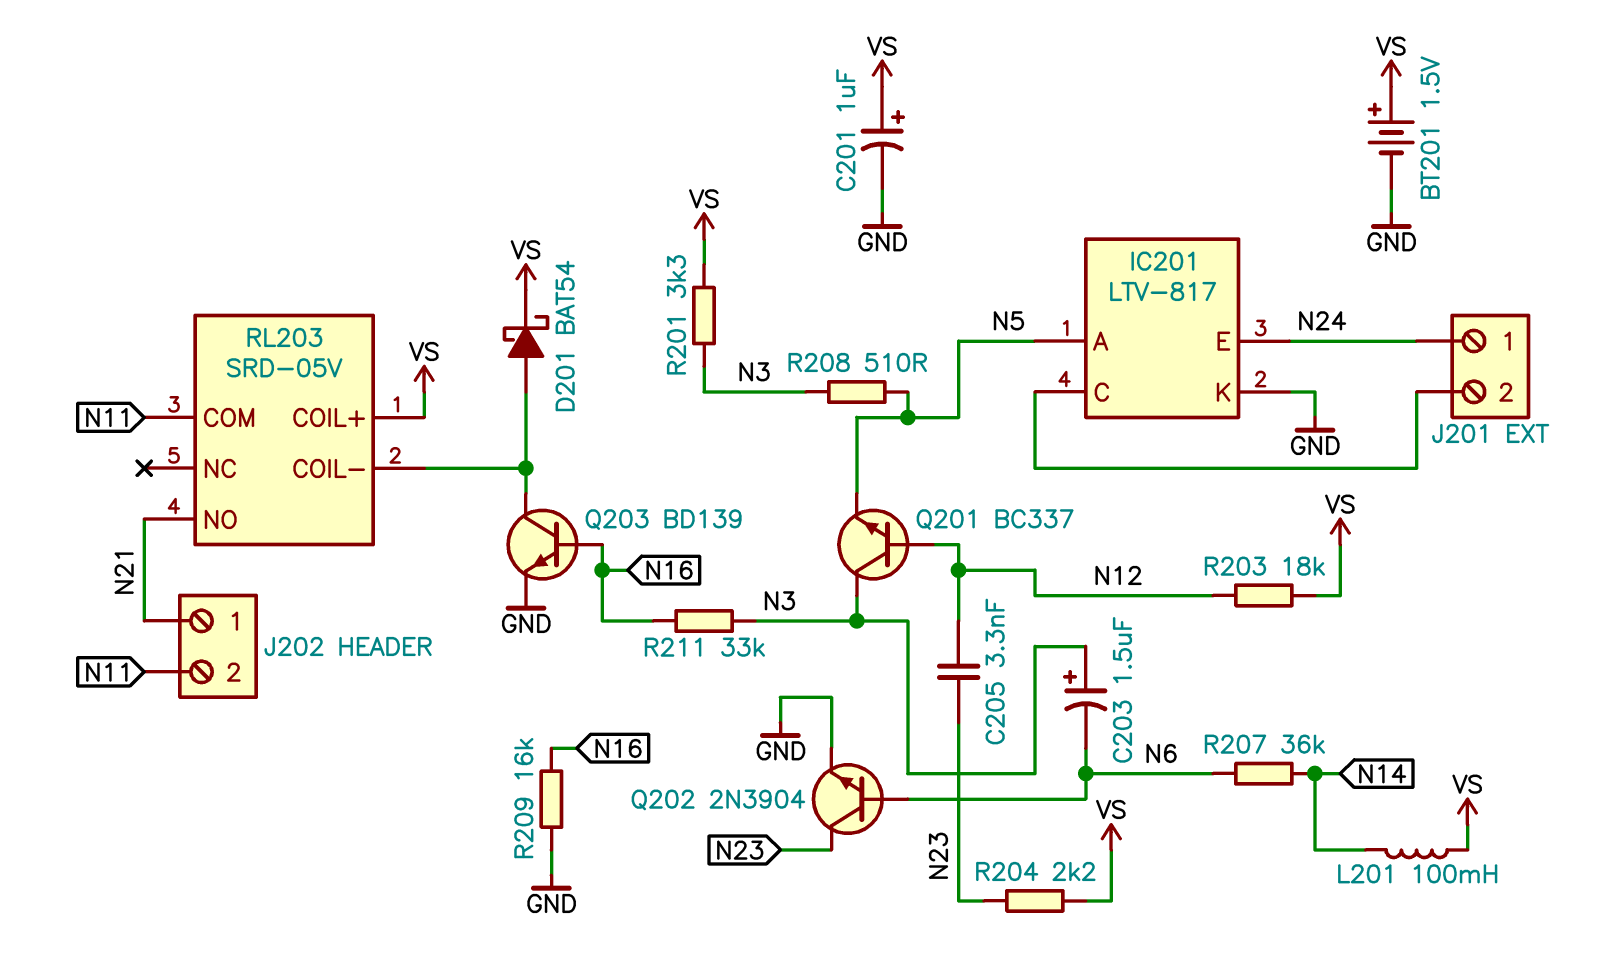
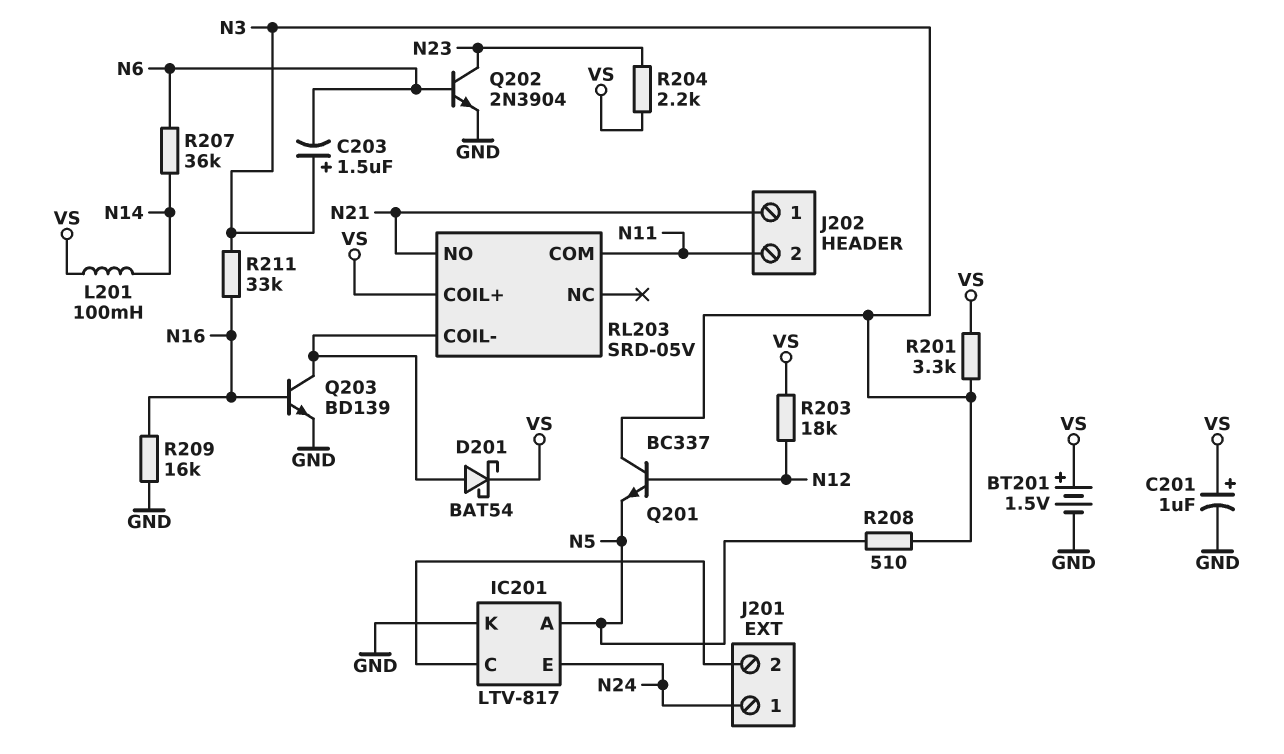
C205: 3.3nF (N12, N23) -> none

